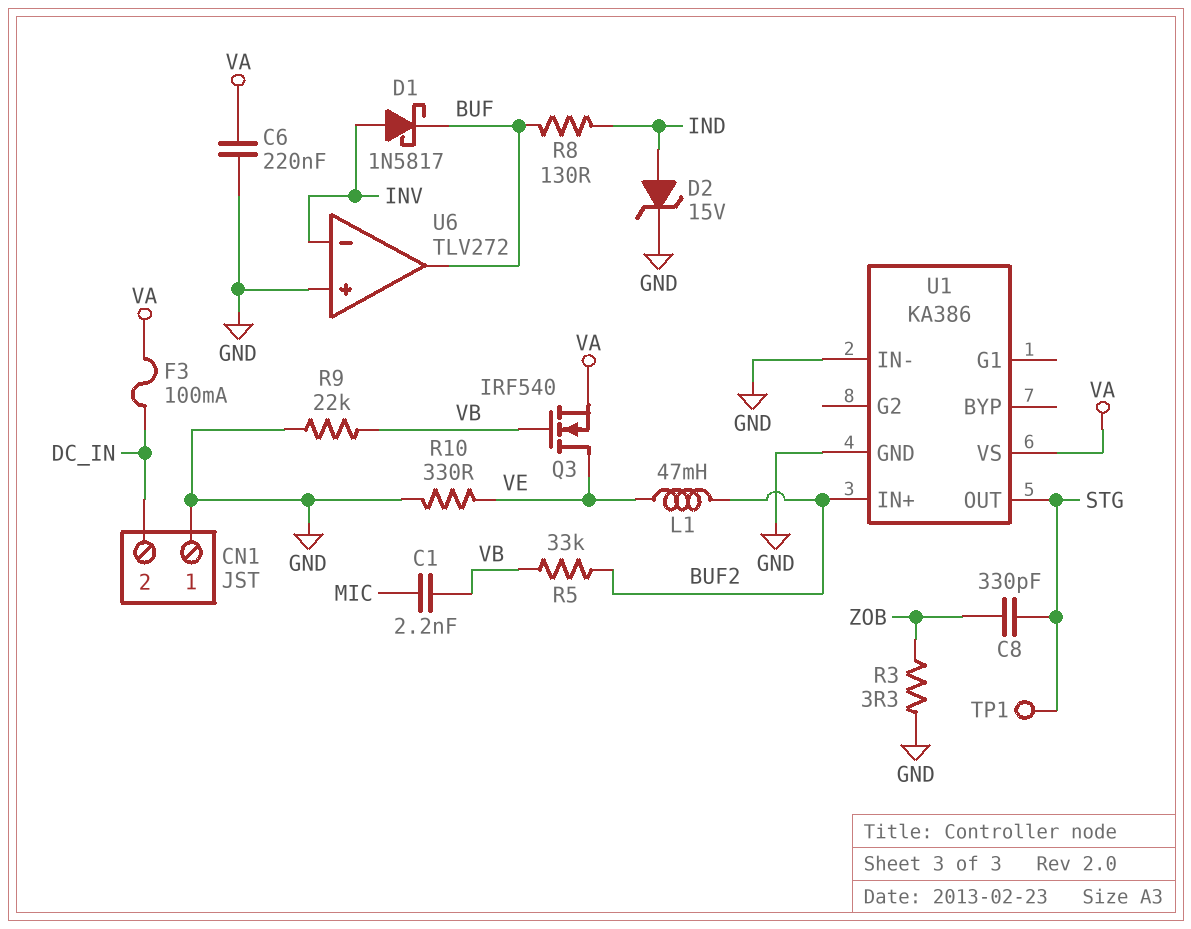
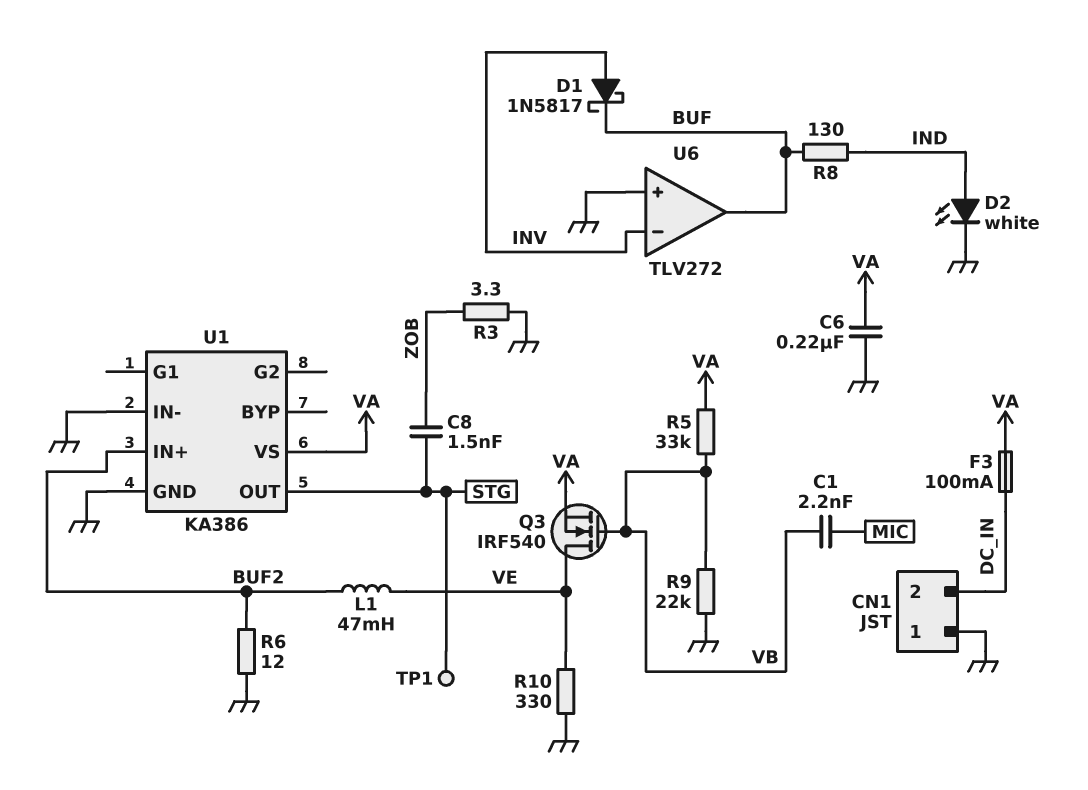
C8: 330pF (STG, ZOB) -> 1.5nF (STG, ZOB)
D2: zener 15V (A IND, K GND) -> LED white (A IND, K GND)
R5: 33k (BUF2, VB) -> 33k (VA, VB)
R6: none -> 12 (BUF2, GND)

